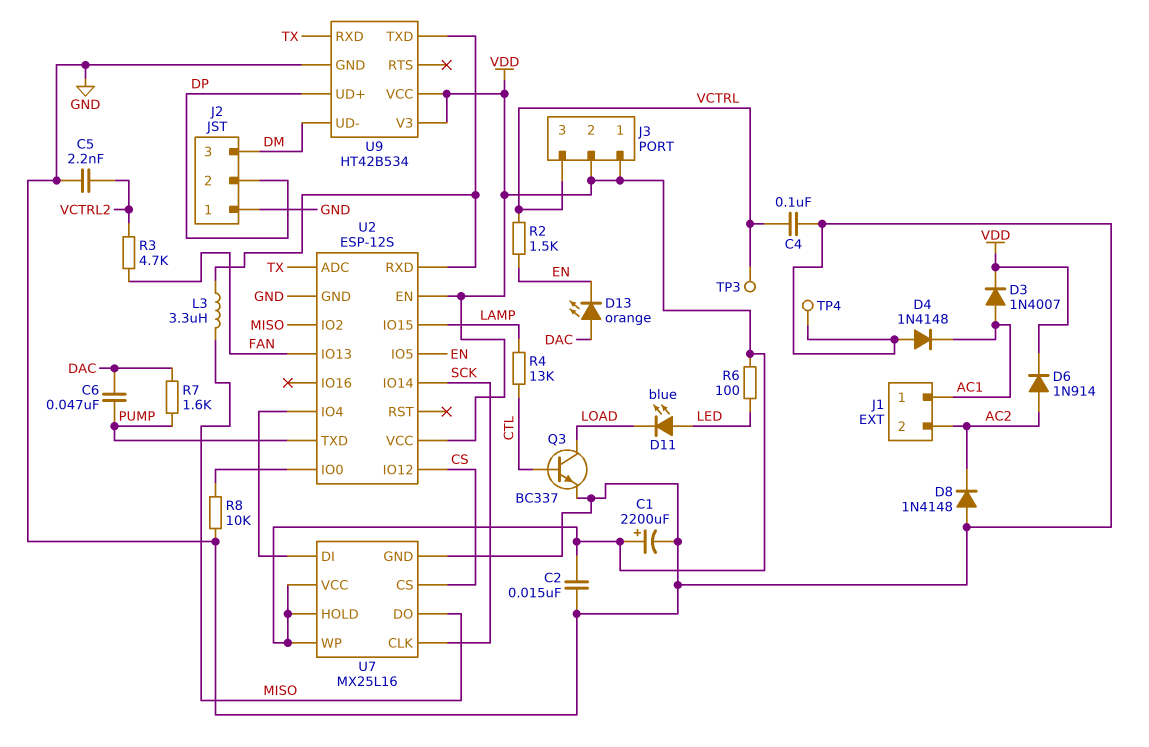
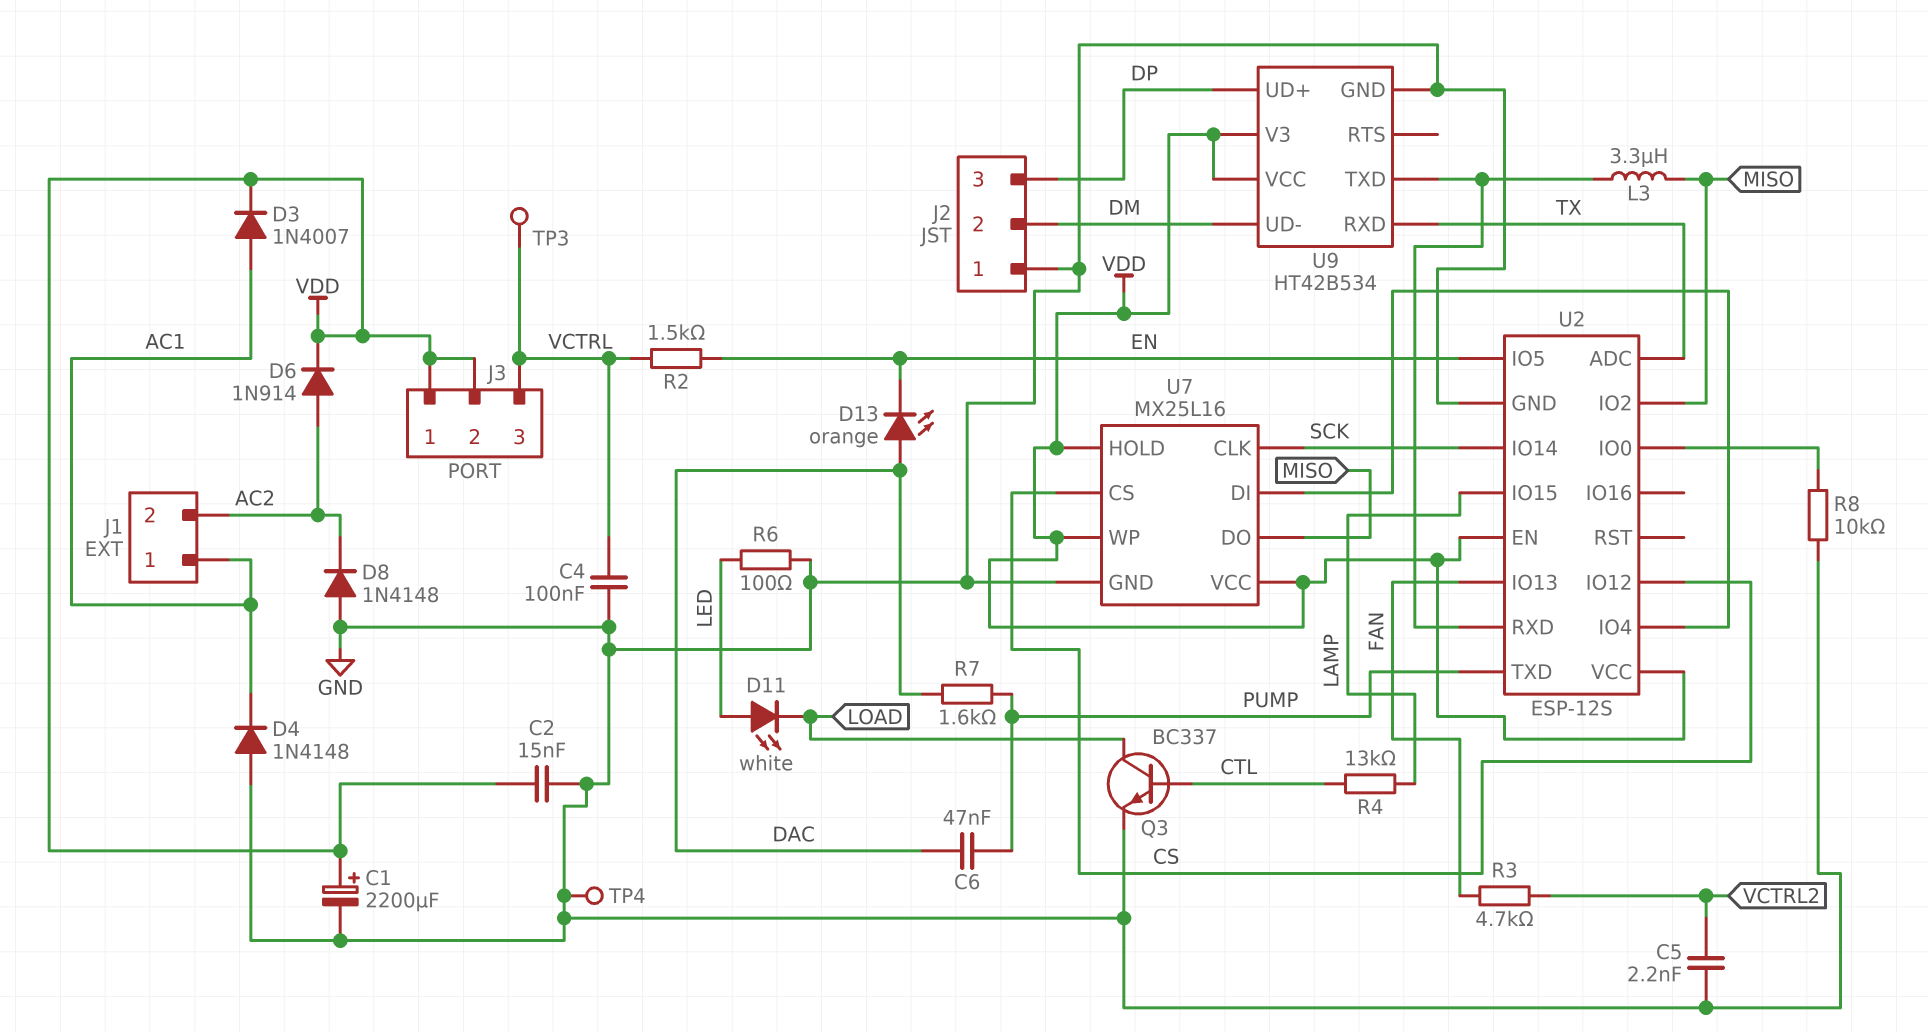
D11: LED blue (A LED, K LOAD) -> LED white (A LED, K LOAD)
J2 pin 2: DP -> DM
J2 pin 3: DM -> DP
R6: 100 (LED, VDD) -> 100 (GND, LED)

